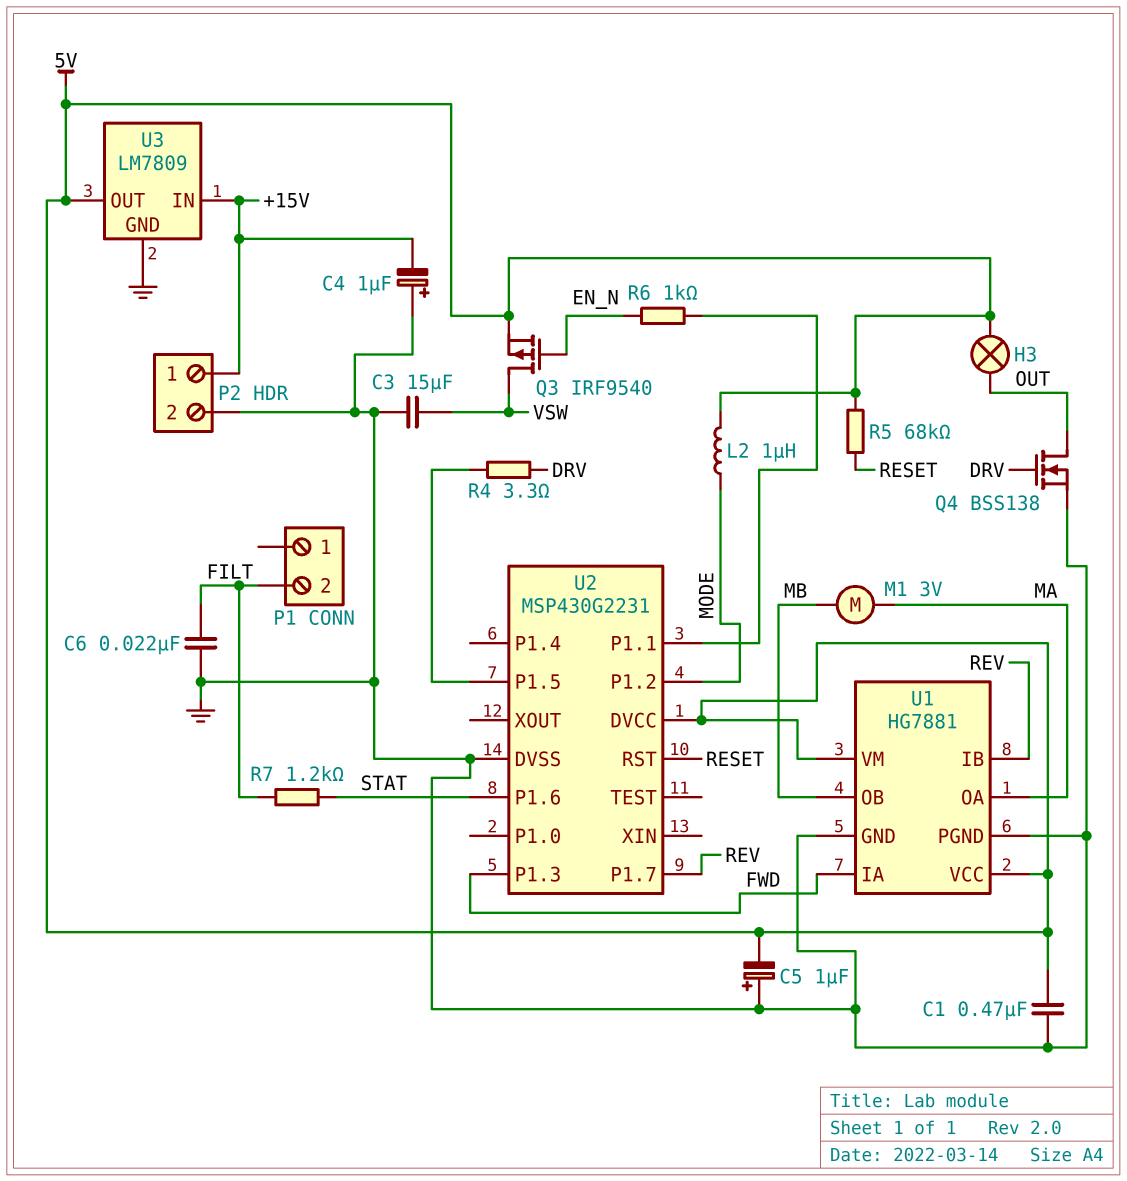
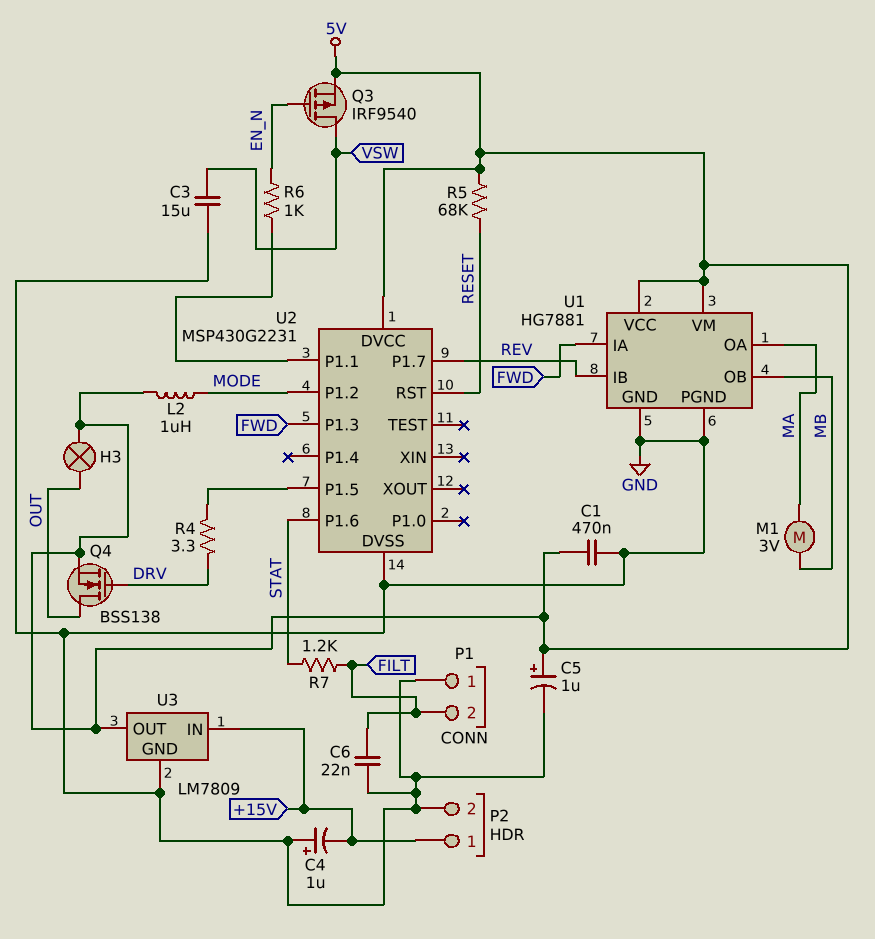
C5: 1uF (plus GND, minus 5V) -> 1uF (plus 5V, minus GND)
P1 pin 1: none -> GND
Q4: NMOS BSS138 (G DRV, D OUT, S GND) -> NMOS BSS138 (G DRV, D OUT, S 5V)

